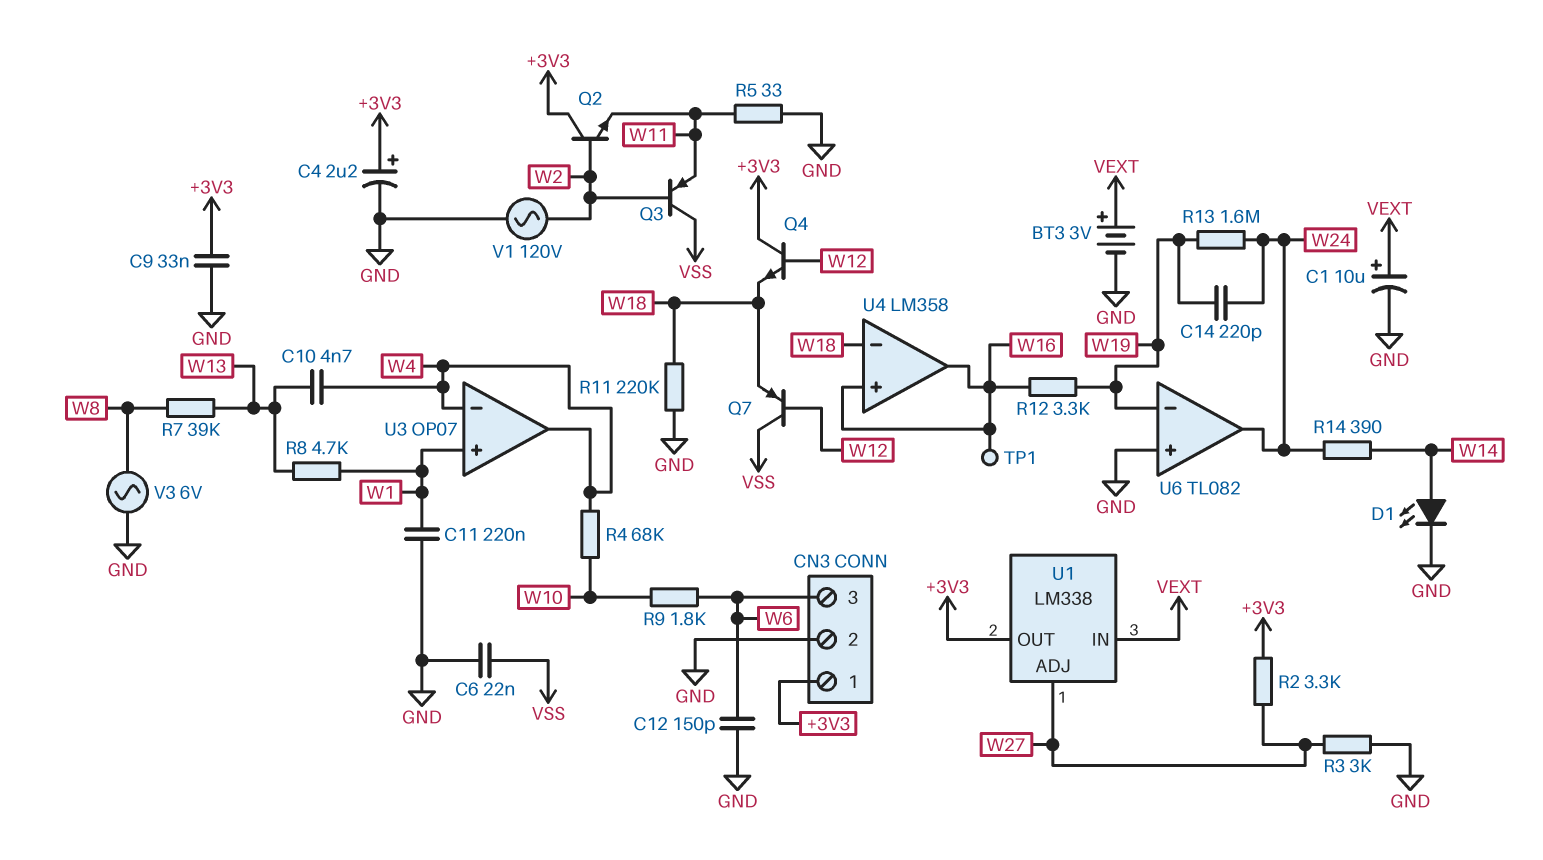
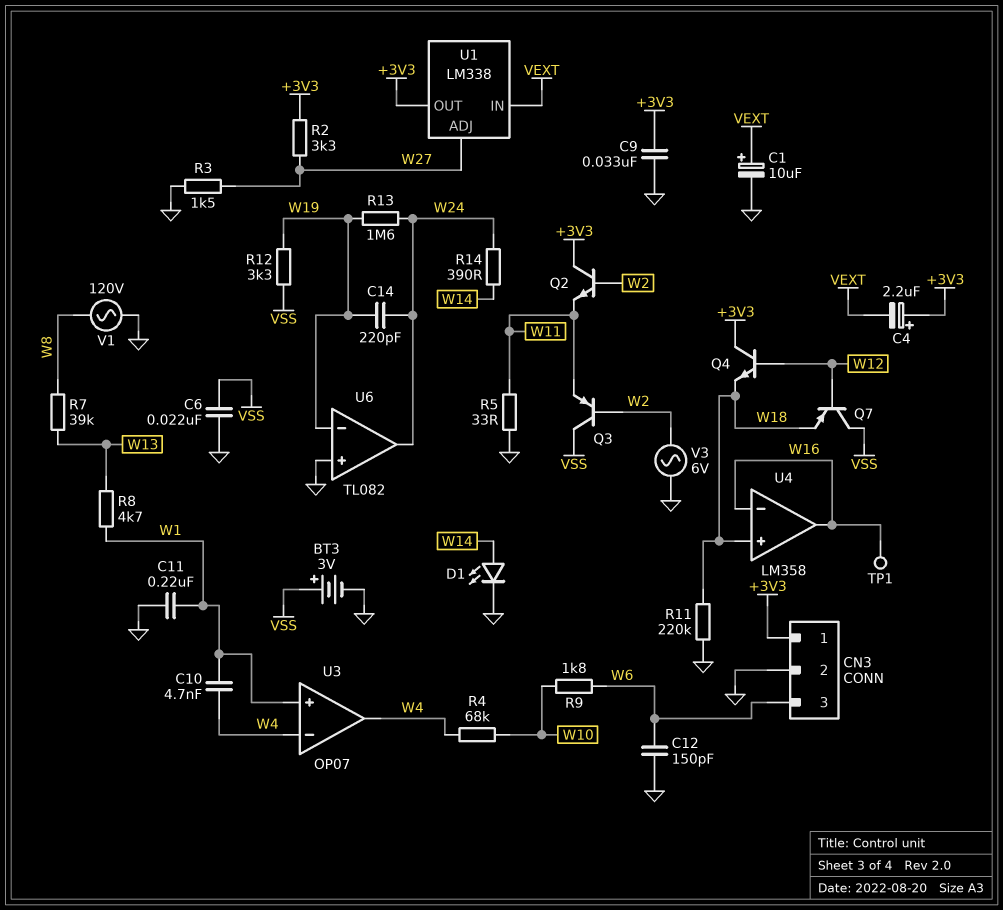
BT3: 3V (plus VEXT, minus GND) -> 3V (plus VSS, minus GND)
C4: 2.2uF (plus +3V3, minus GND) -> 2.2uF (plus +3V3, minus VEXT)
C10: 4.7nF (W4, W13) -> 4.7nF (W1, W4)
R3: 3k (GND, W27) -> 1.5k (GND, W27)
R12: 3.3k (W16, W19) -> 3.3k (VSS, W19)
U4 pin in+: W16 -> W18
U4 pin in-: W18 -> W16
V1: AC 120V (GND, W2) -> AC 120V (GND, W8)
V3: AC 6V (GND, W8) -> AC 6V (GND, W2)

